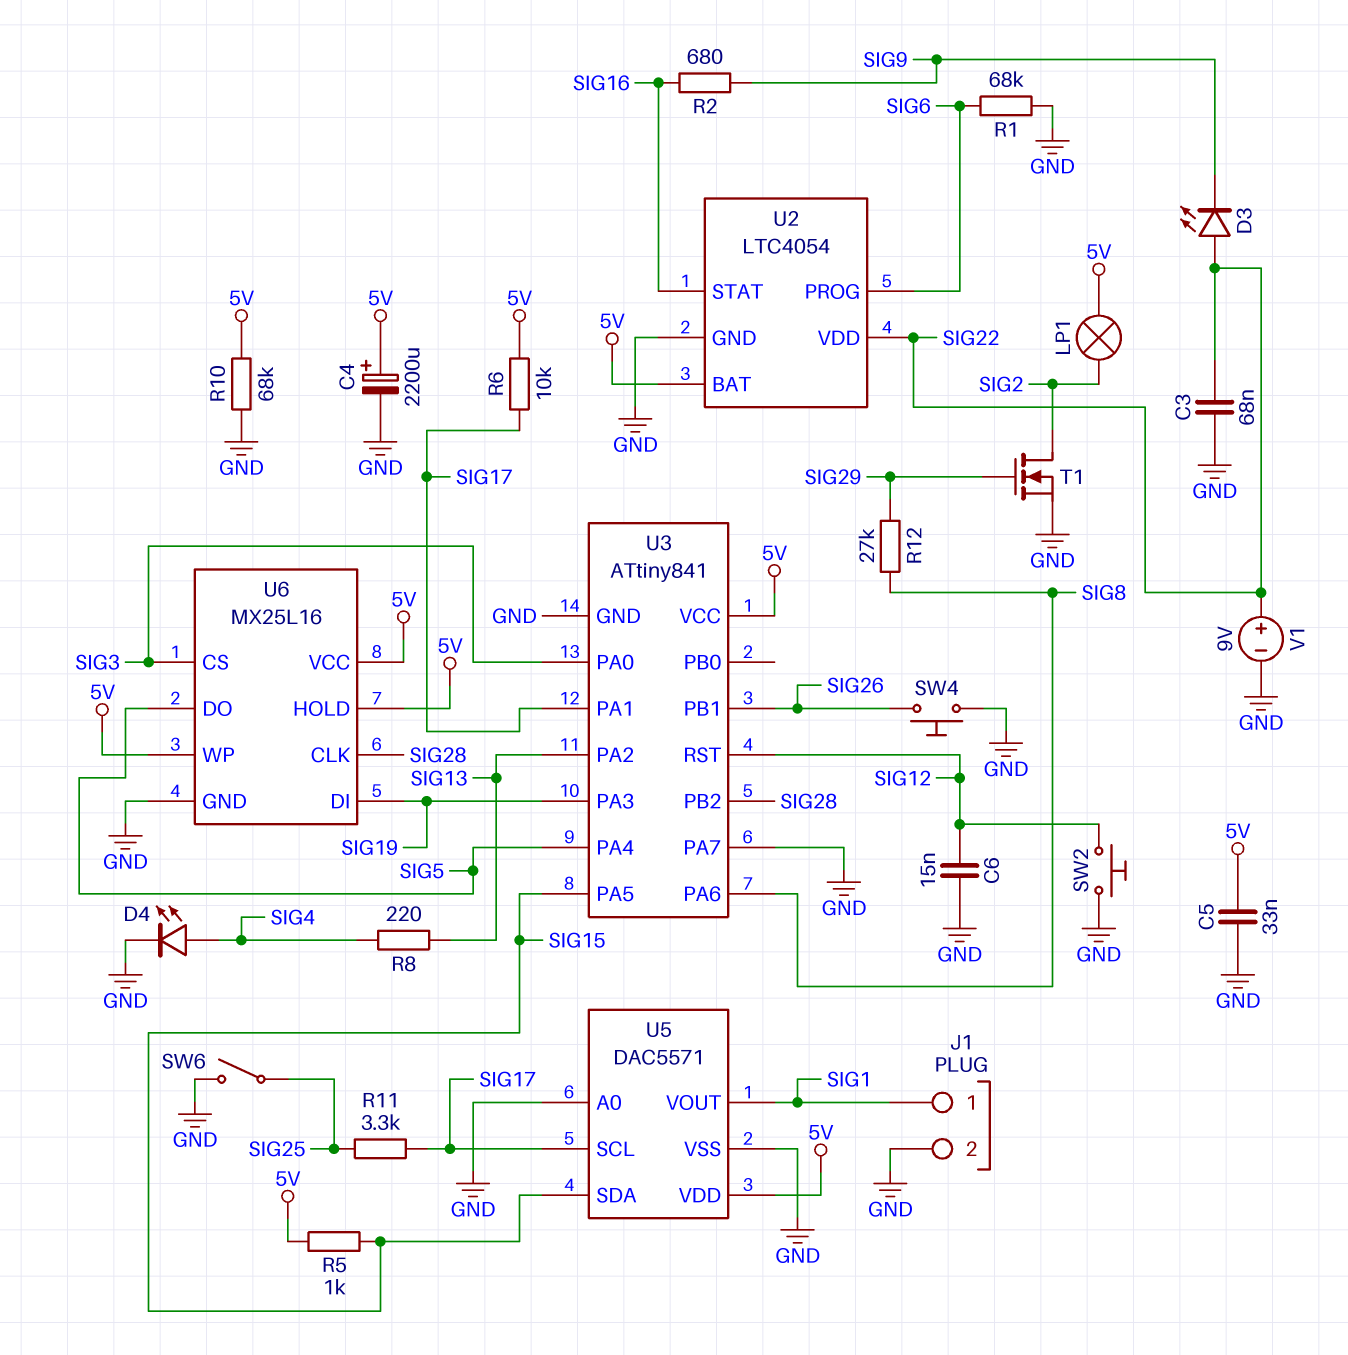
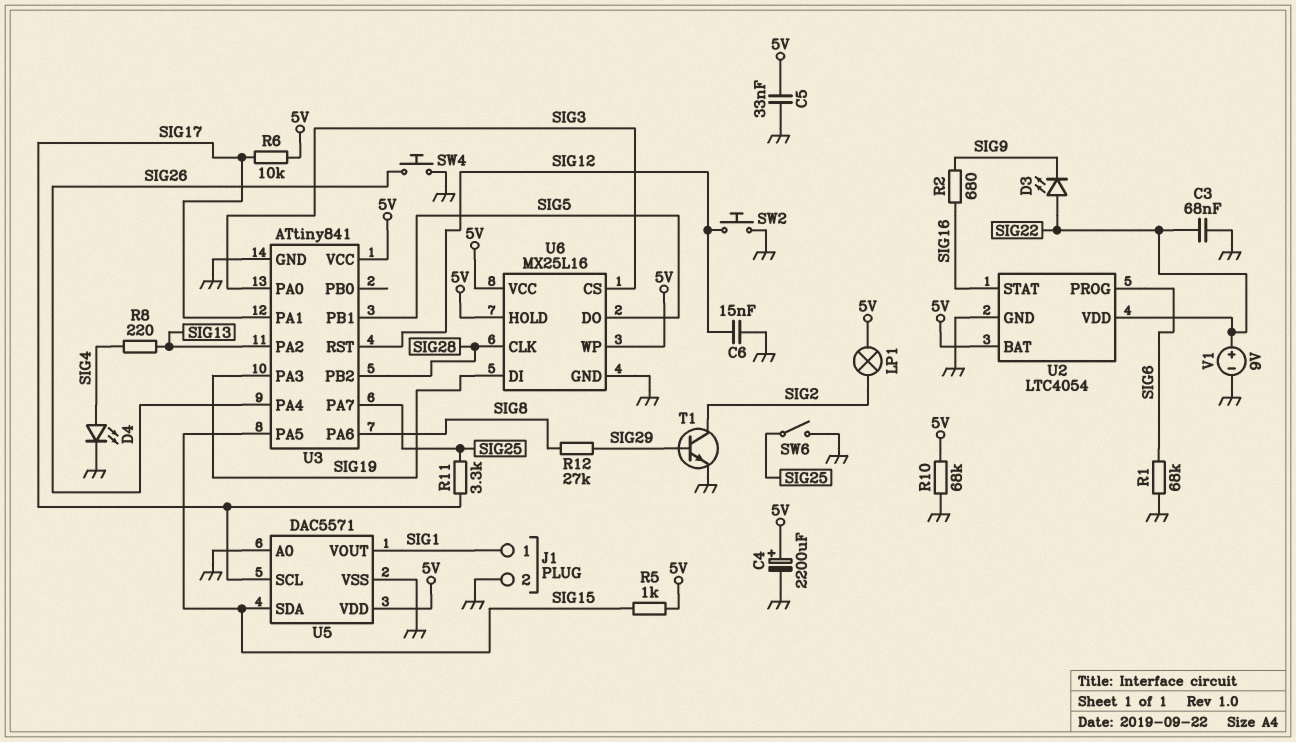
T1: NMOS (G SIG29, D SIG2, S GND) -> NPN (B SIG29, C SIG2, E GND)
U3 pin PA4: SIG5 -> SIG26
U3 pin PA7: GND -> SIG25
U3 pin PB1: SIG26 -> SIG5

